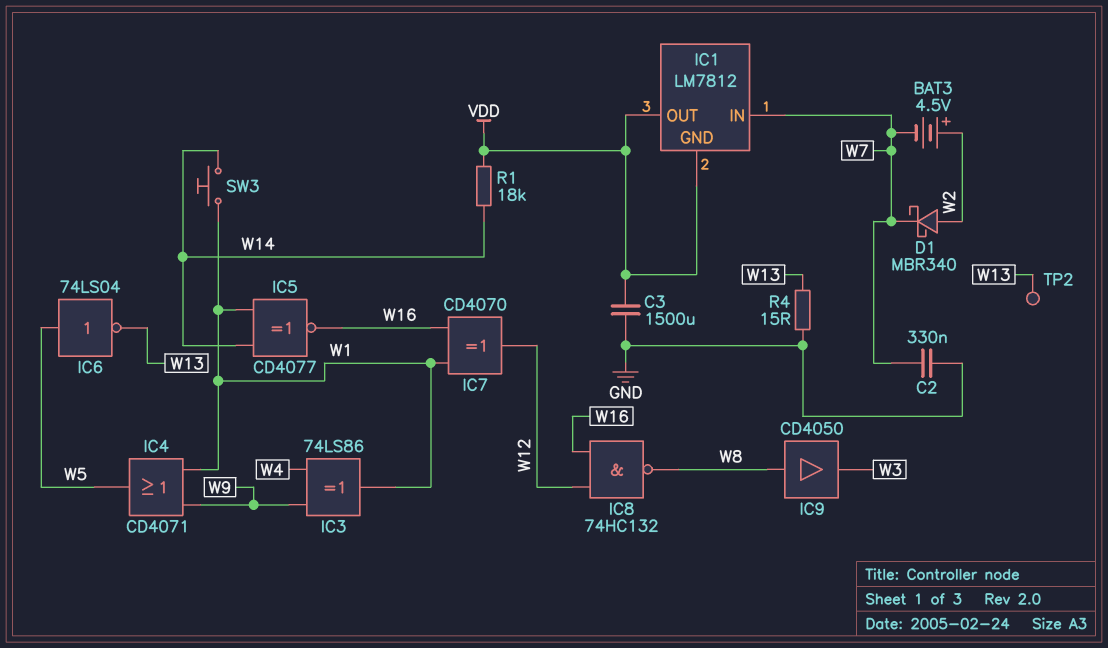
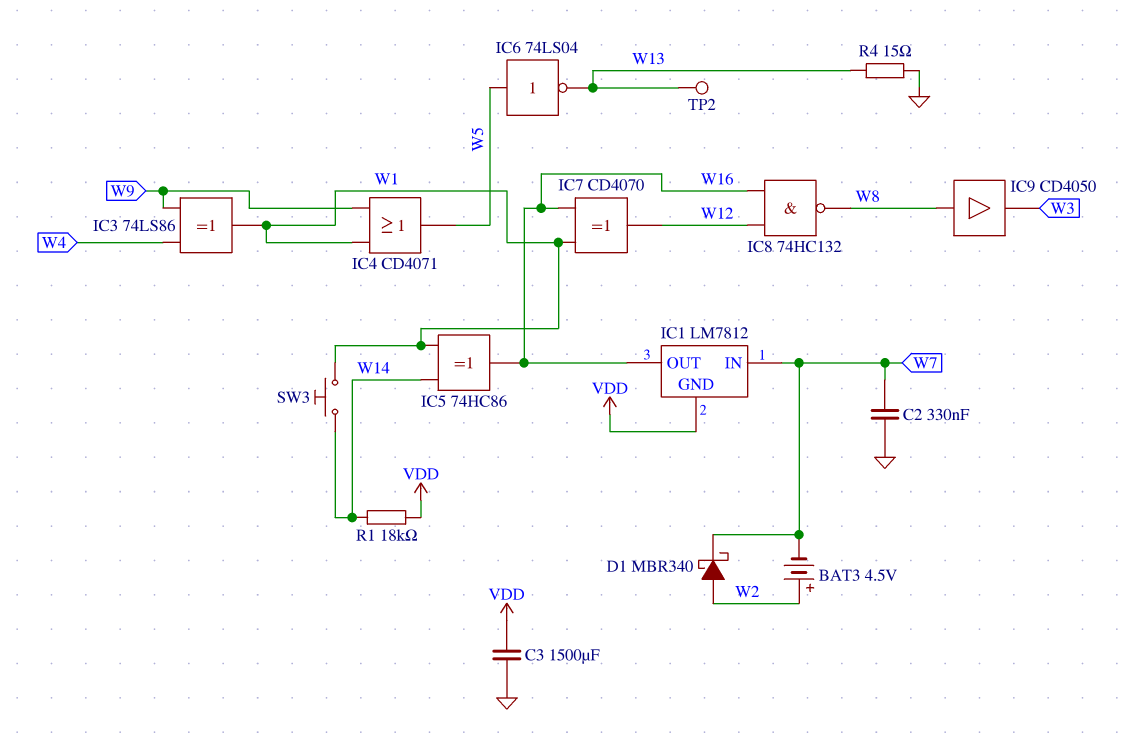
IC1 pin OUT: VDD -> W16
IC5: XNOR CD4077 (in W1, in W14, out W16) -> XOR 74HC86 (in W1, in W14, out W16)

